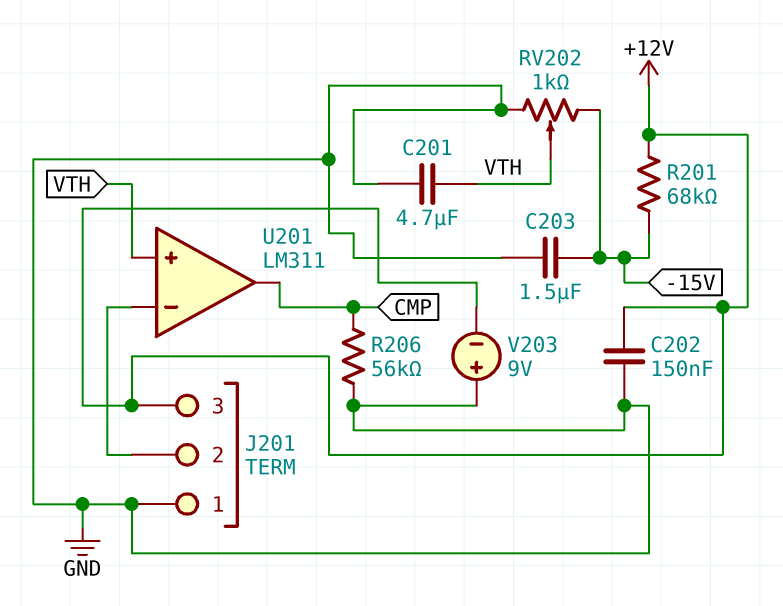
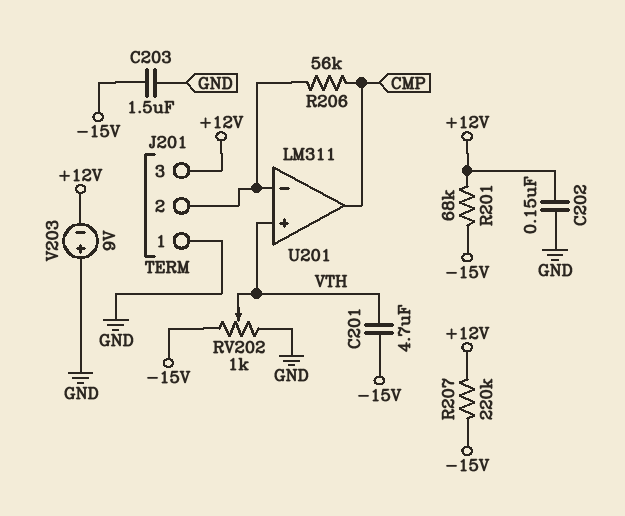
C201: 4.7uF (GND, VTH) -> 4.7uF (-15V, VTH)
R206: 56k (CMP, GND) -> 56k (CMP, J201/2)
R207: none -> 220k (+12V, -15V)

